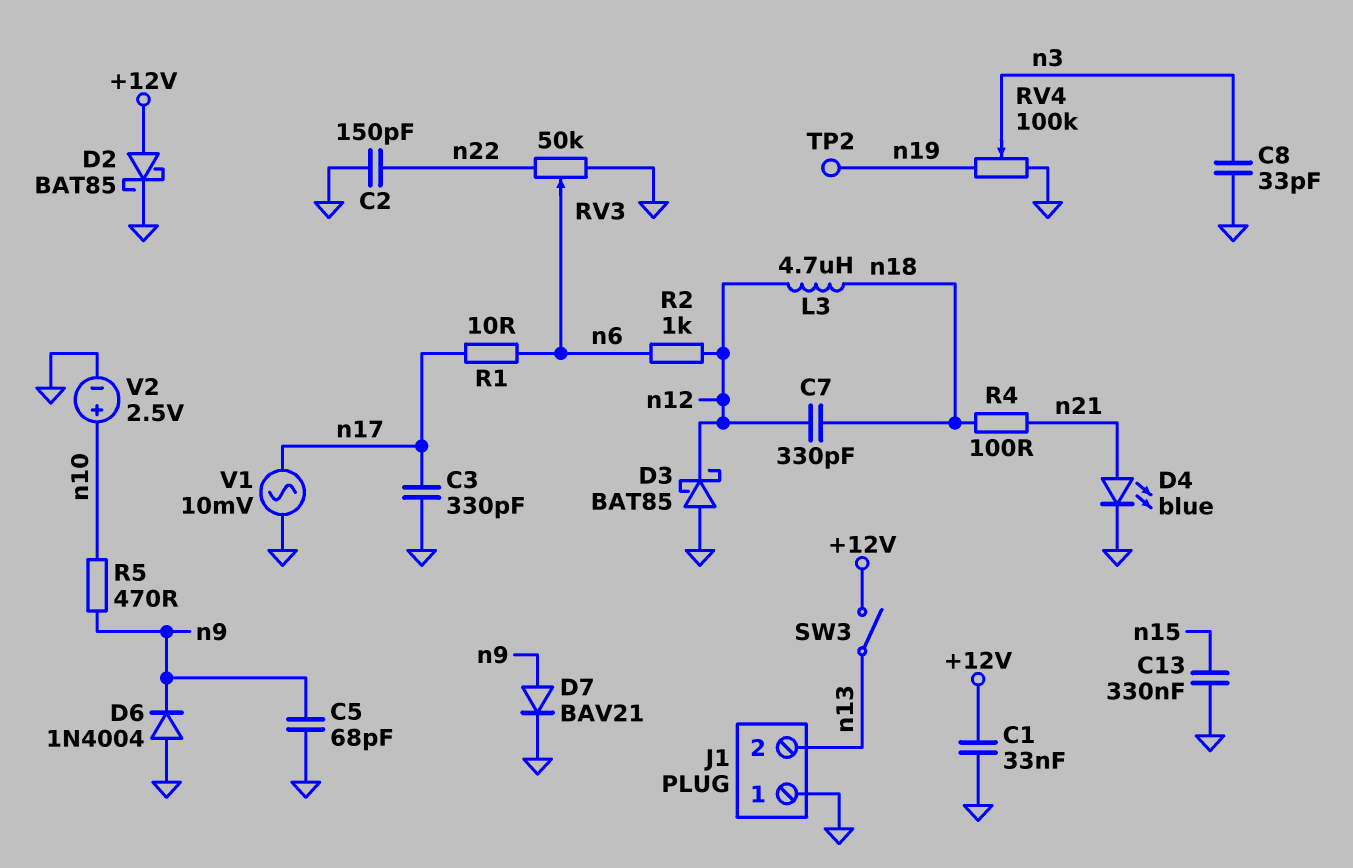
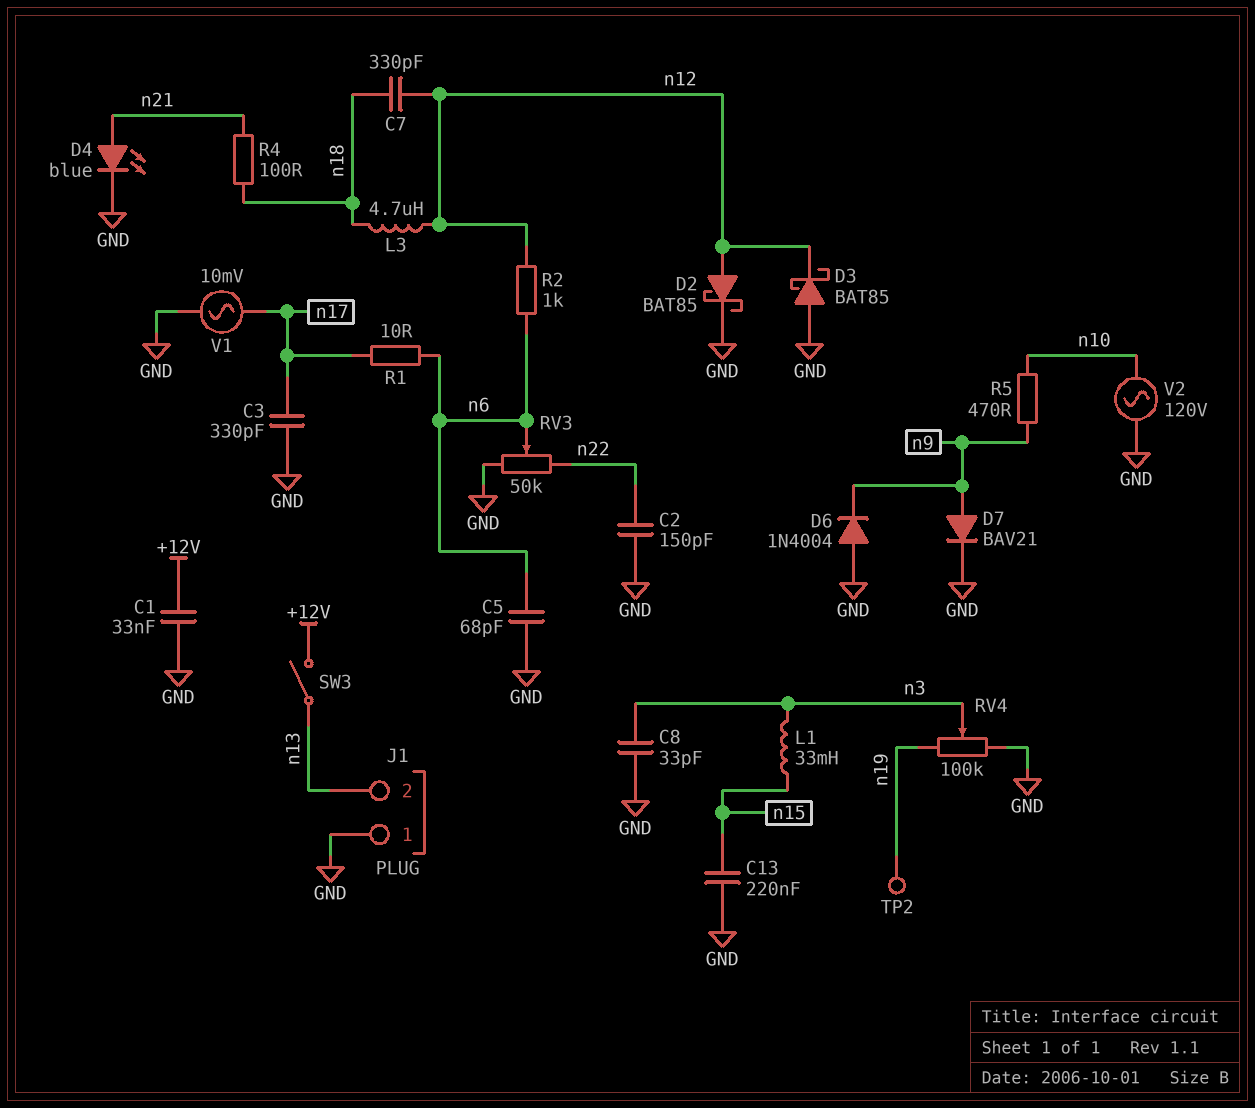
C5: 68pF (GND, n9) -> 68pF (GND, n6)
C13: 330nF (GND, n15) -> 220nF (GND, n15)
D2: schottky BAT85 (A +12V, K GND) -> schottky BAT85 (A n12, K GND)
L1: none -> 33mH (n3, n15)
V2: 2.5V (plus n10, minus GND) -> AC 120V (GND, n10)

